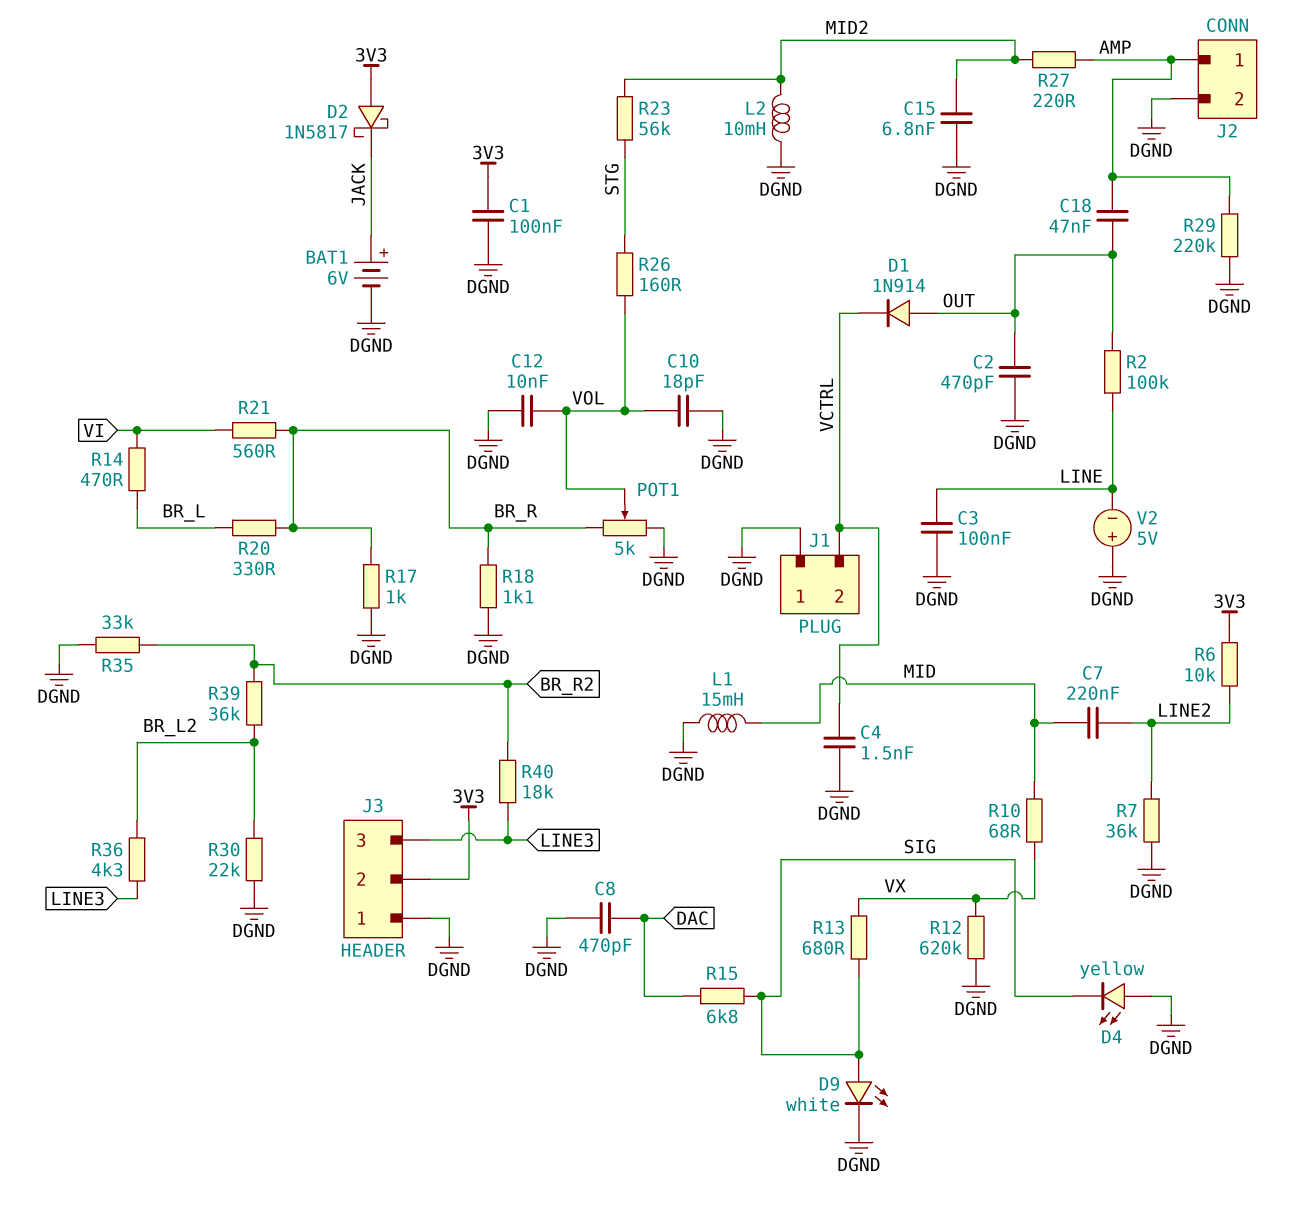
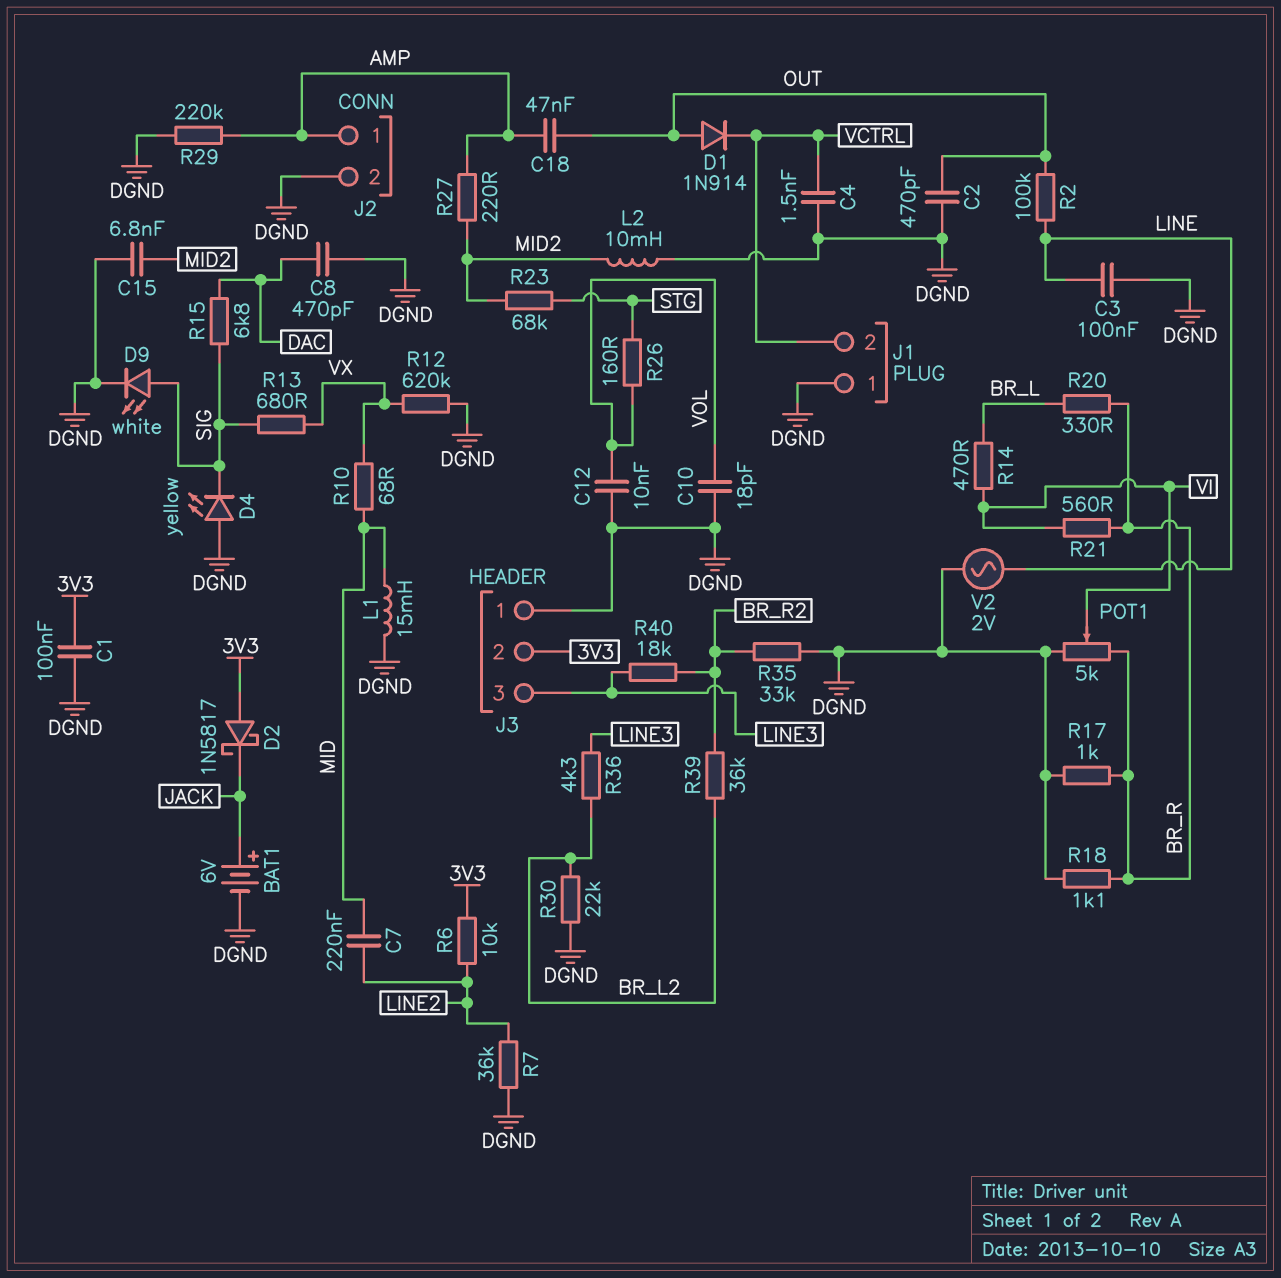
POT1: 5k (BR_R, DGND, wiper VOL) -> 5k (BR_R, DGND, wiper VI)
R23: 56k (MID2, STG) -> 68k (MID2, STG)
V2: 5V (plus DGND, minus LINE) -> AC 2V (DGND, LINE)

